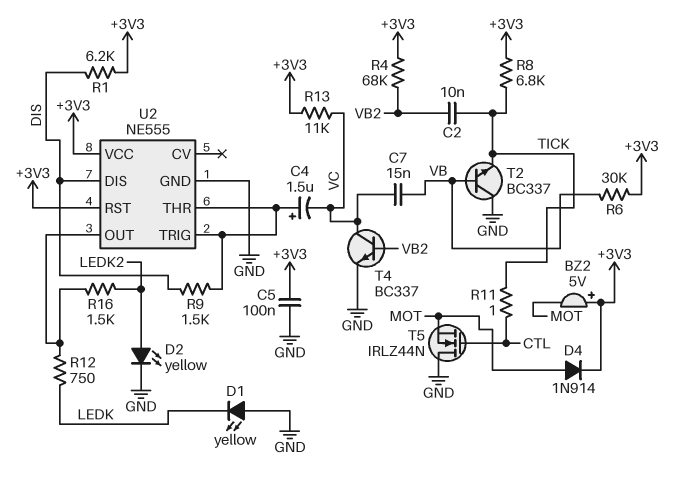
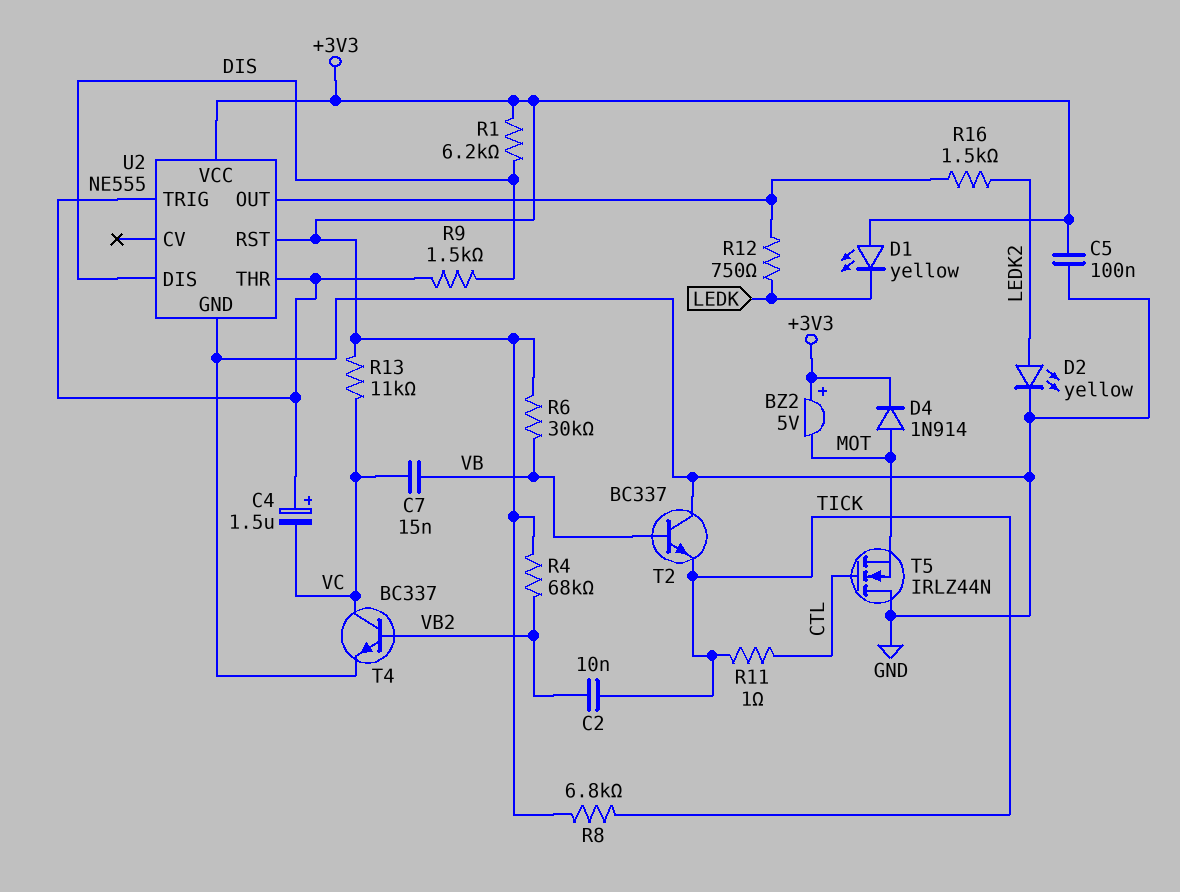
D1: LED yellow (A GND, K LEDK) -> LED yellow (A +3V3, K LEDK)

